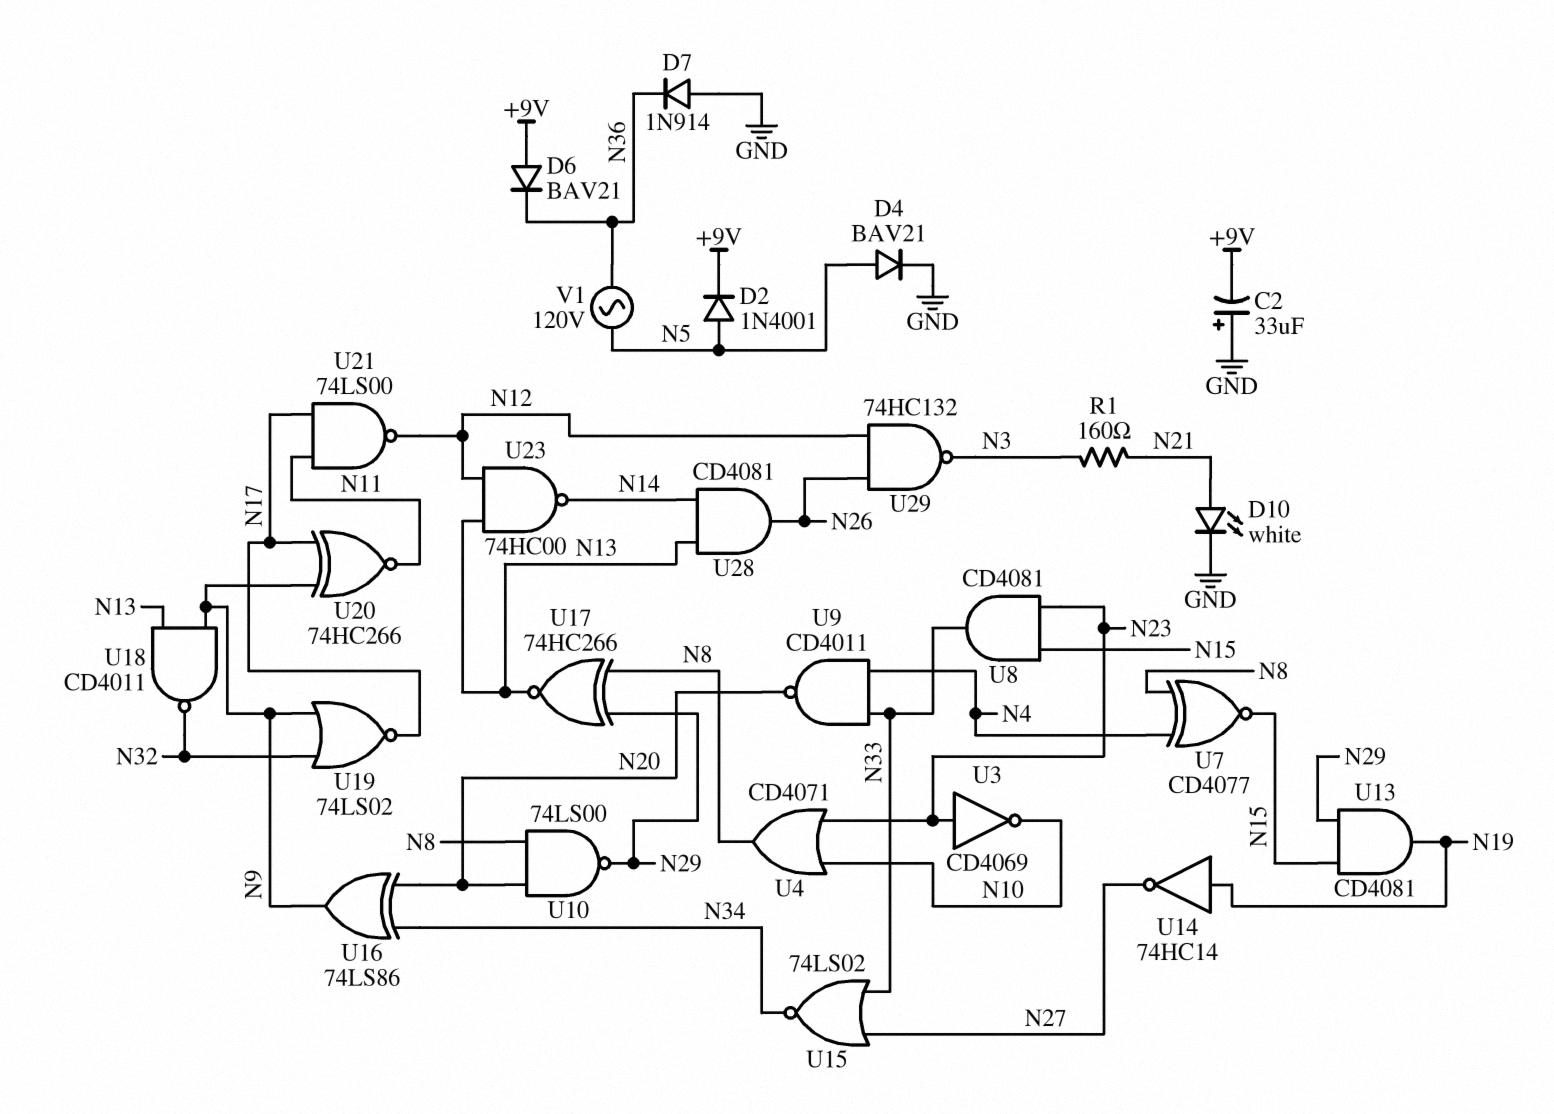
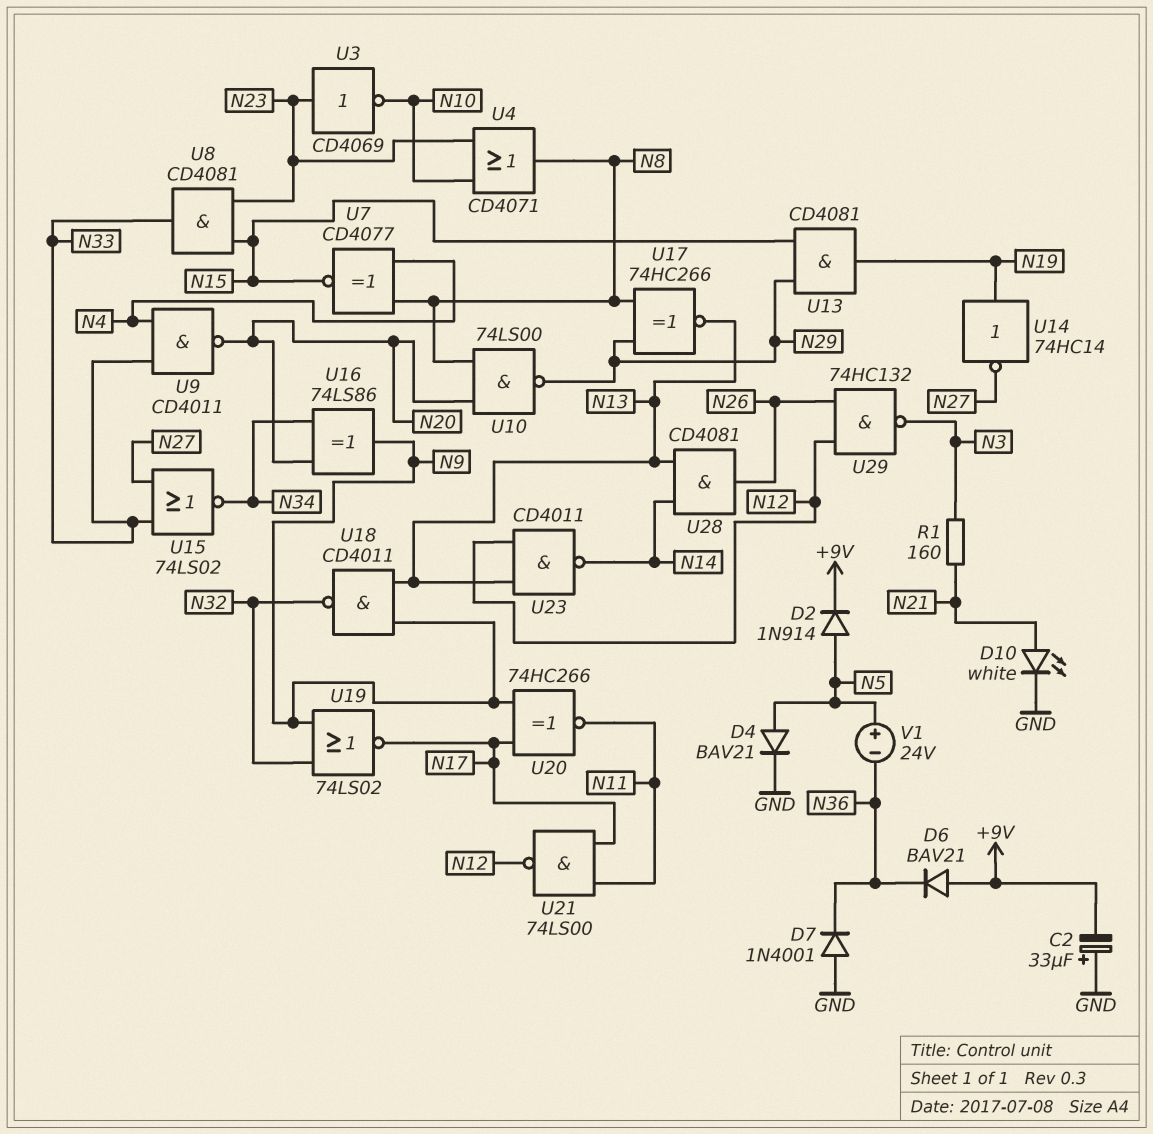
D2: diode 1N4001 (A N5, K +9V) -> diode 1N914 (A N5, K +9V)
D7: diode 1N914 (A GND, K N36) -> diode 1N4001 (A GND, K N36)
U23: NAND 74HC00 (in N12, in N13, out N14) -> NAND CD4011 (in N12, in N13, out N14)
V1: AC 120V (N5, N36) -> 24V (plus N5, minus N36)

